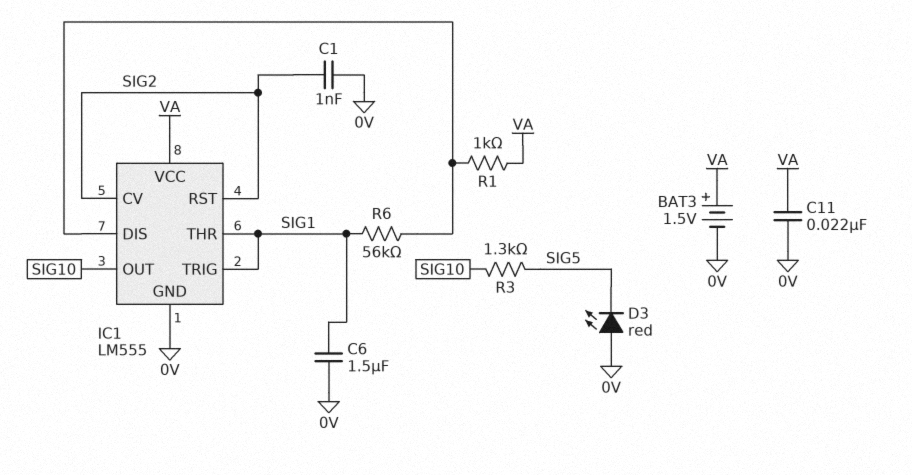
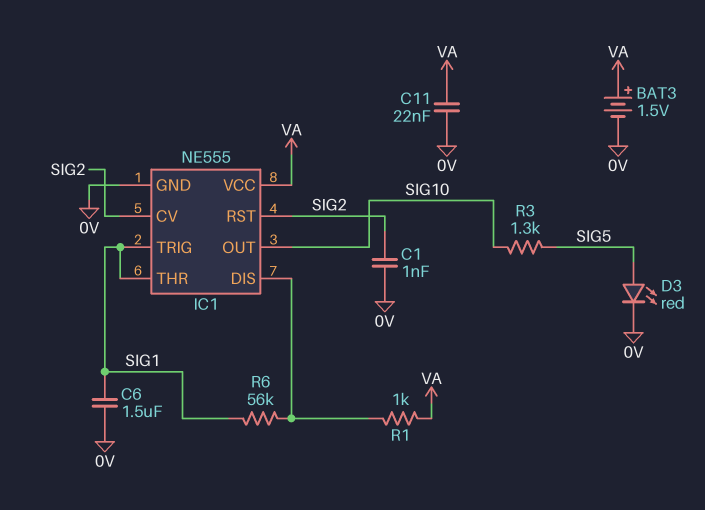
D3: LED red (A 0V, K SIG5) -> LED red (A SIG5, K 0V)
IC1: LM555 -> NE555

